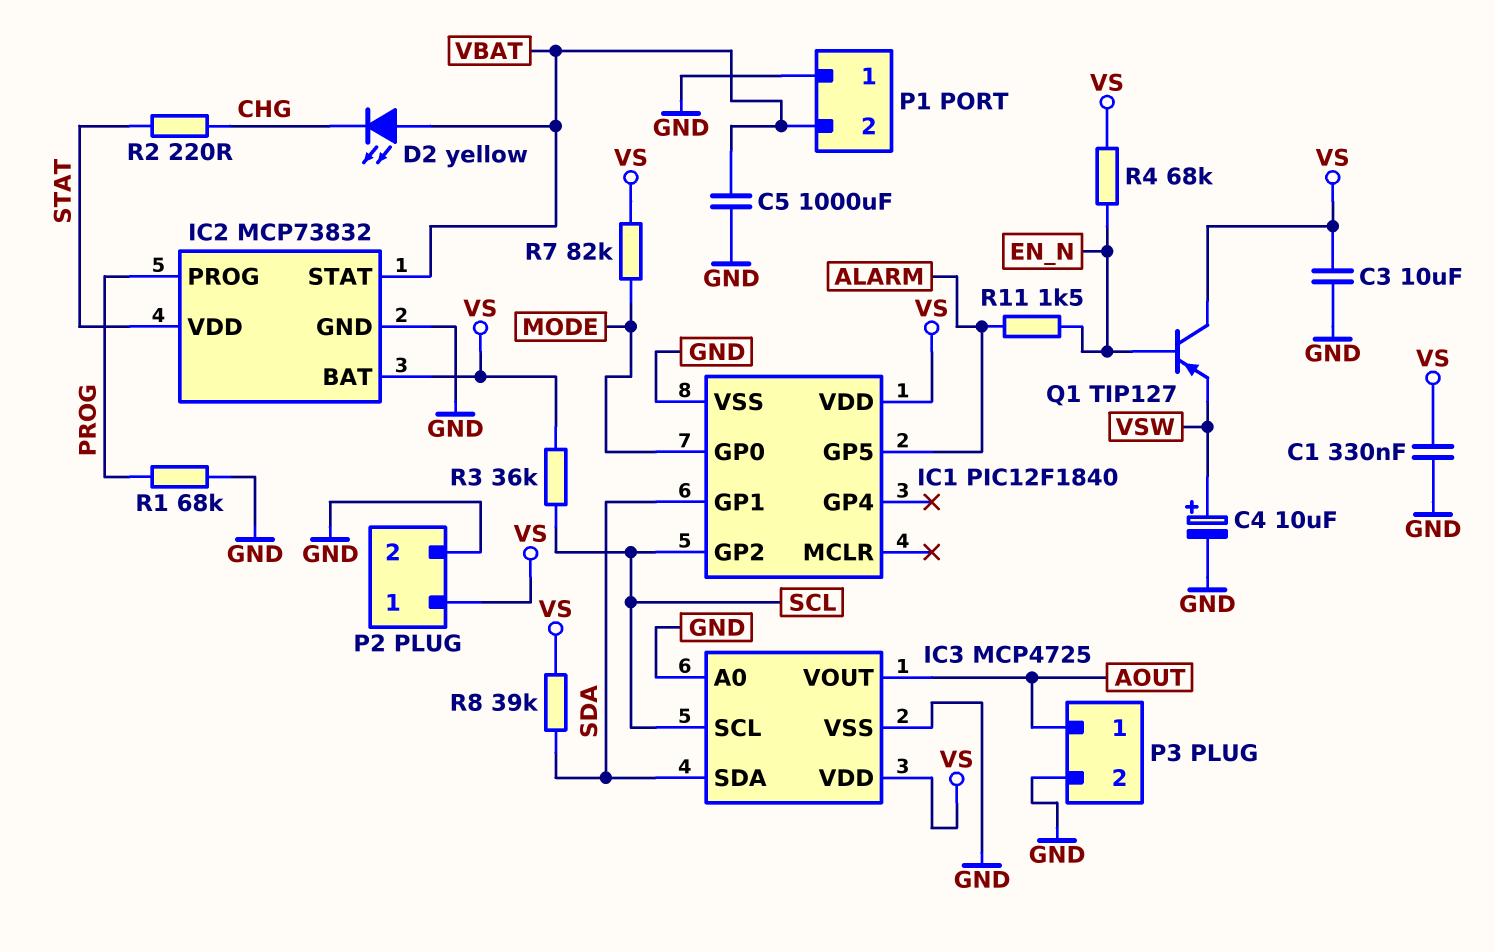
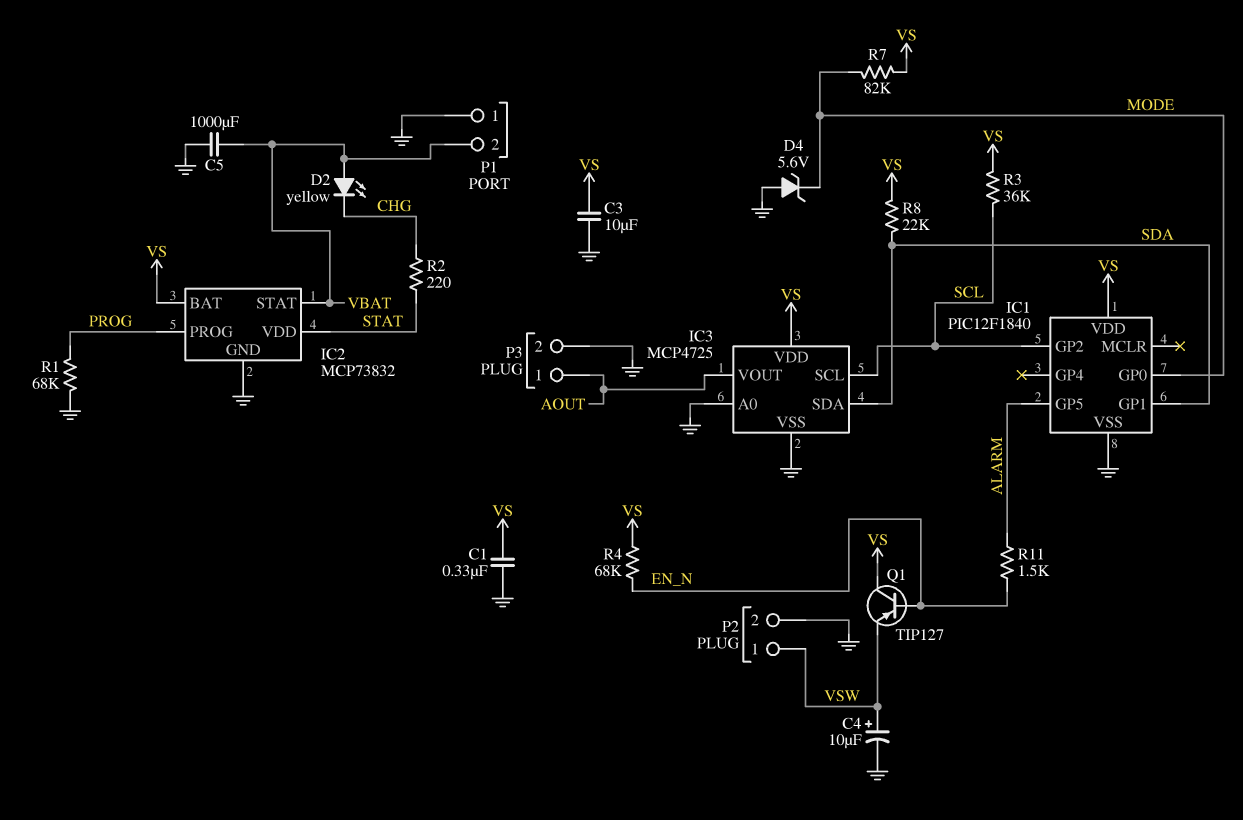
D4: none -> zener 5.6V (A GND, K MODE)
P2 pin 1: VS -> VSW
R8: 39k (SDA, VS) -> 22k (SDA, VS)

